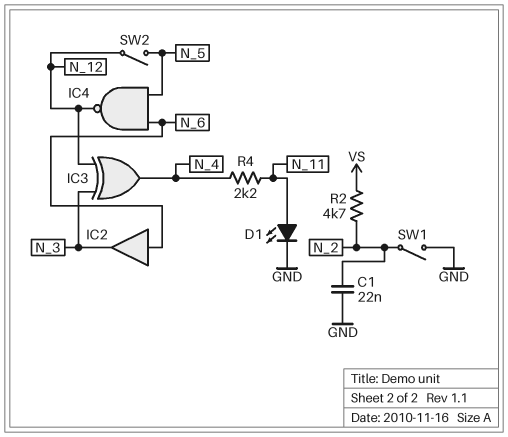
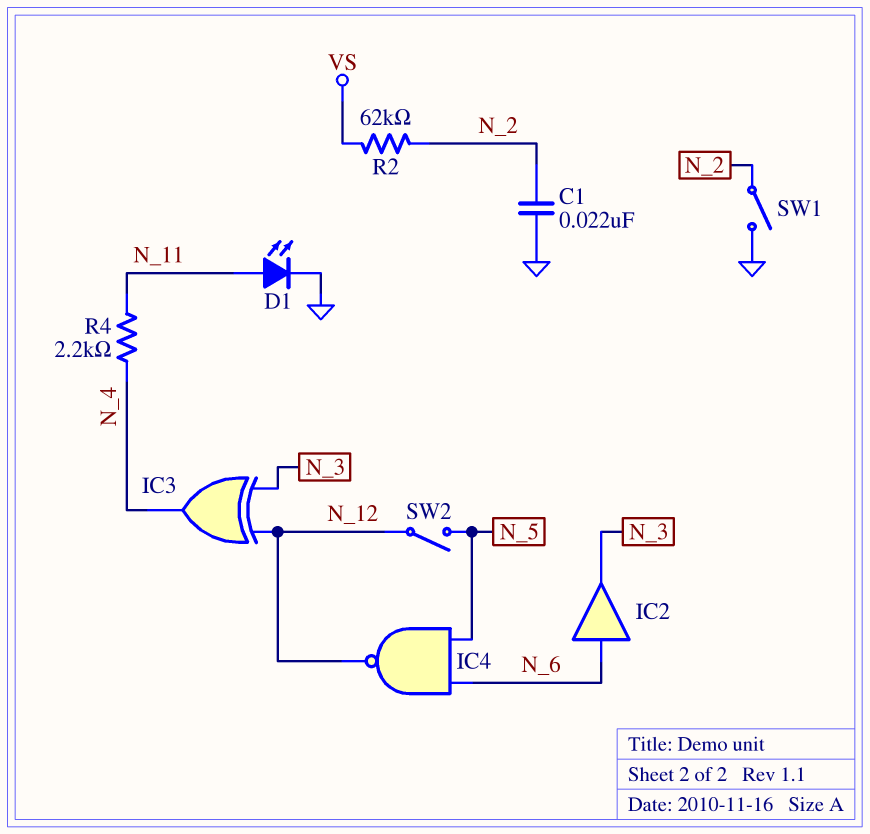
R2: 4.7k (N_2, VS) -> 62k (N_2, VS)

